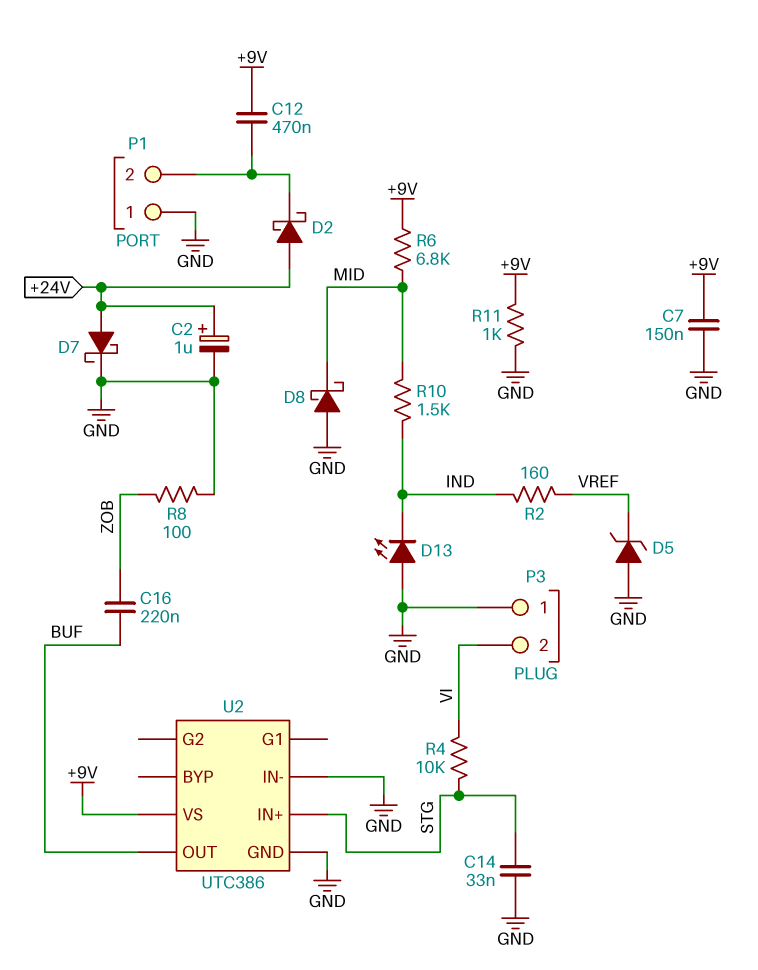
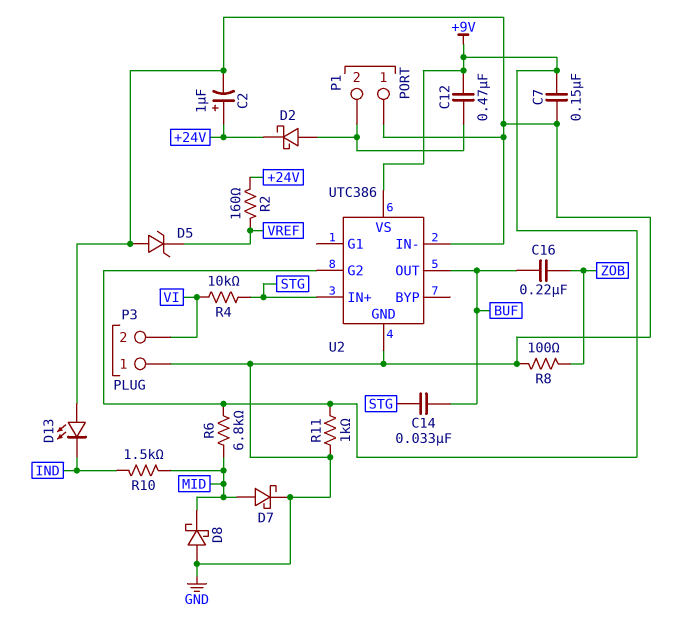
C14: 33nF (GND, STG) -> 33nF (BUF, STG)
D2: schottky (A +24V, K P1/2) -> schottky (A P1/2, K +24V)
D7: schottky (A +24V, K GND) -> schottky (A MID, K GND)
R2: 160 (IND, VREF) -> 160 (+24V, VREF)
U2 pin G2: none -> +9V

